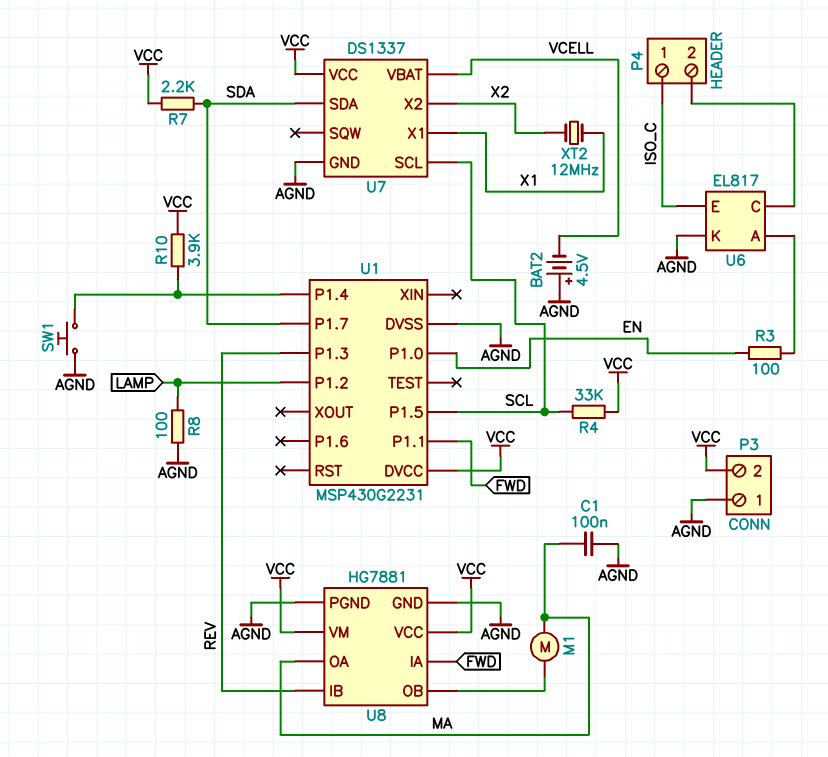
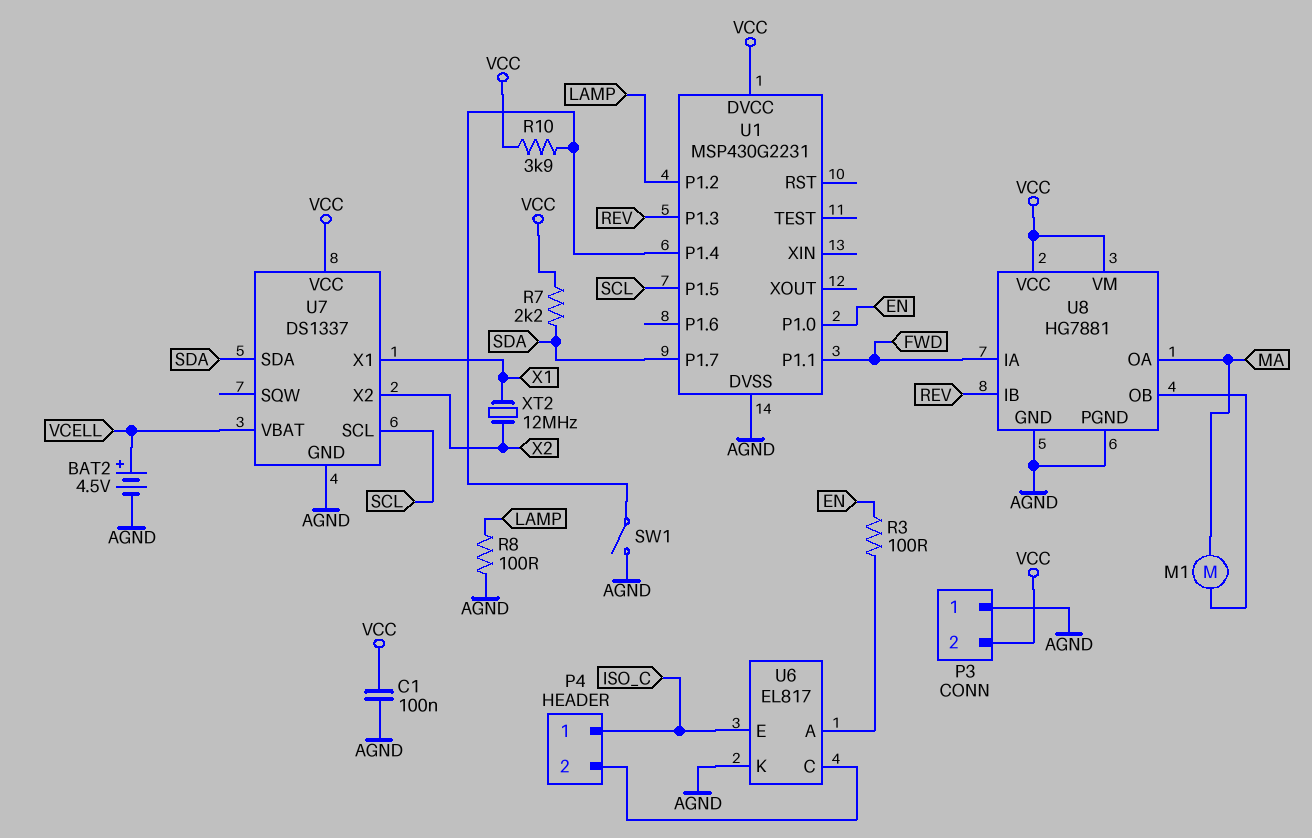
BAT2: 4.5V (plus AGND, minus VCELL) -> 4.5V (plus VCELL, minus AGND)
C1: 100nF (AGND, MA) -> 100nF (AGND, VCC)
R4: 33k (SCL, VCC) -> none
SW1: button (AGND, U1/P1.4) -> switch (AGND, U1/P1.4)

